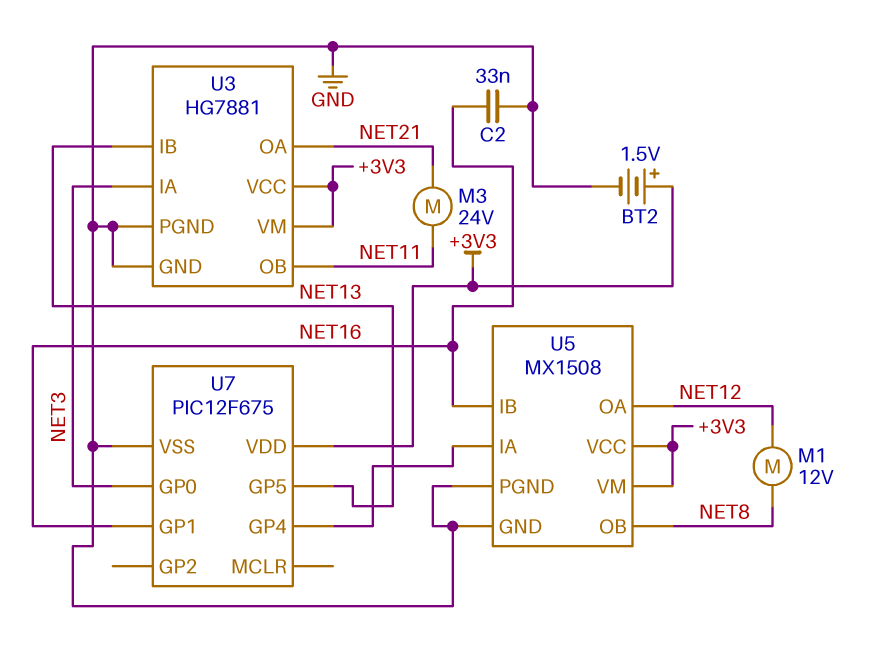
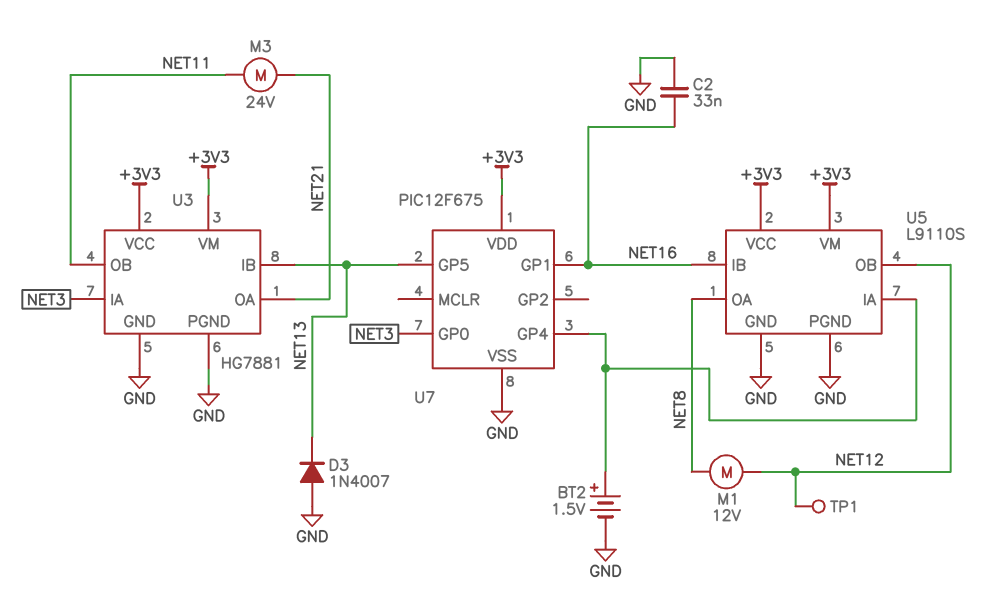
BT2: 1.5V (plus +3V3, minus GND) -> 1.5V (plus U5/IA, minus GND)
D3: none -> diode 1N4007 (A GND, K NET13)
TP1: none -> test point (NET12)
U5: MX1508 -> L9110S
U5 pin OA: NET12 -> NET8
U5 pin OB: NET8 -> NET12

